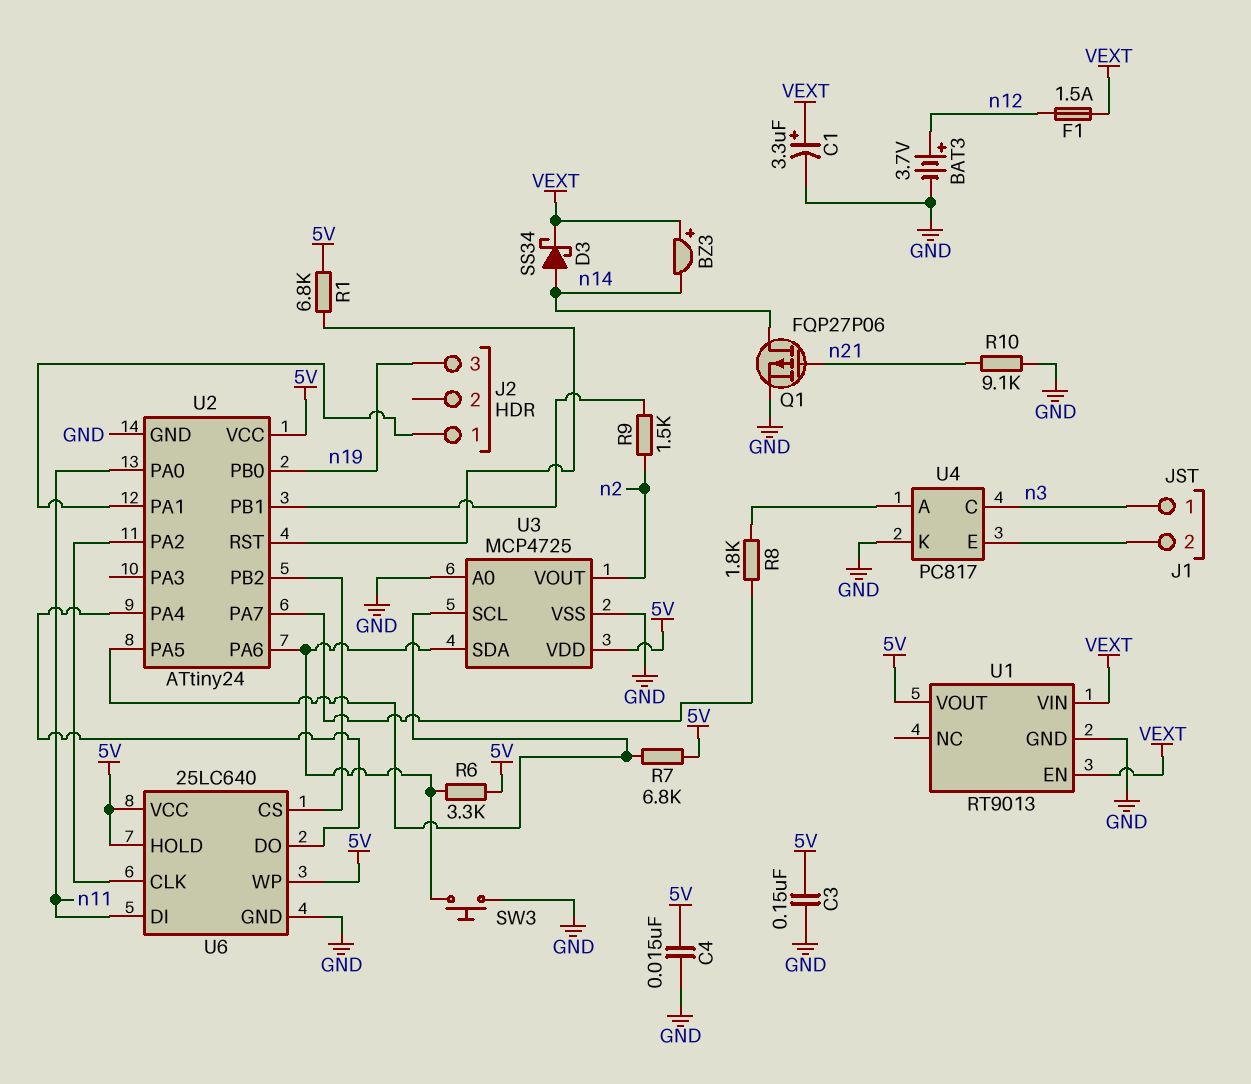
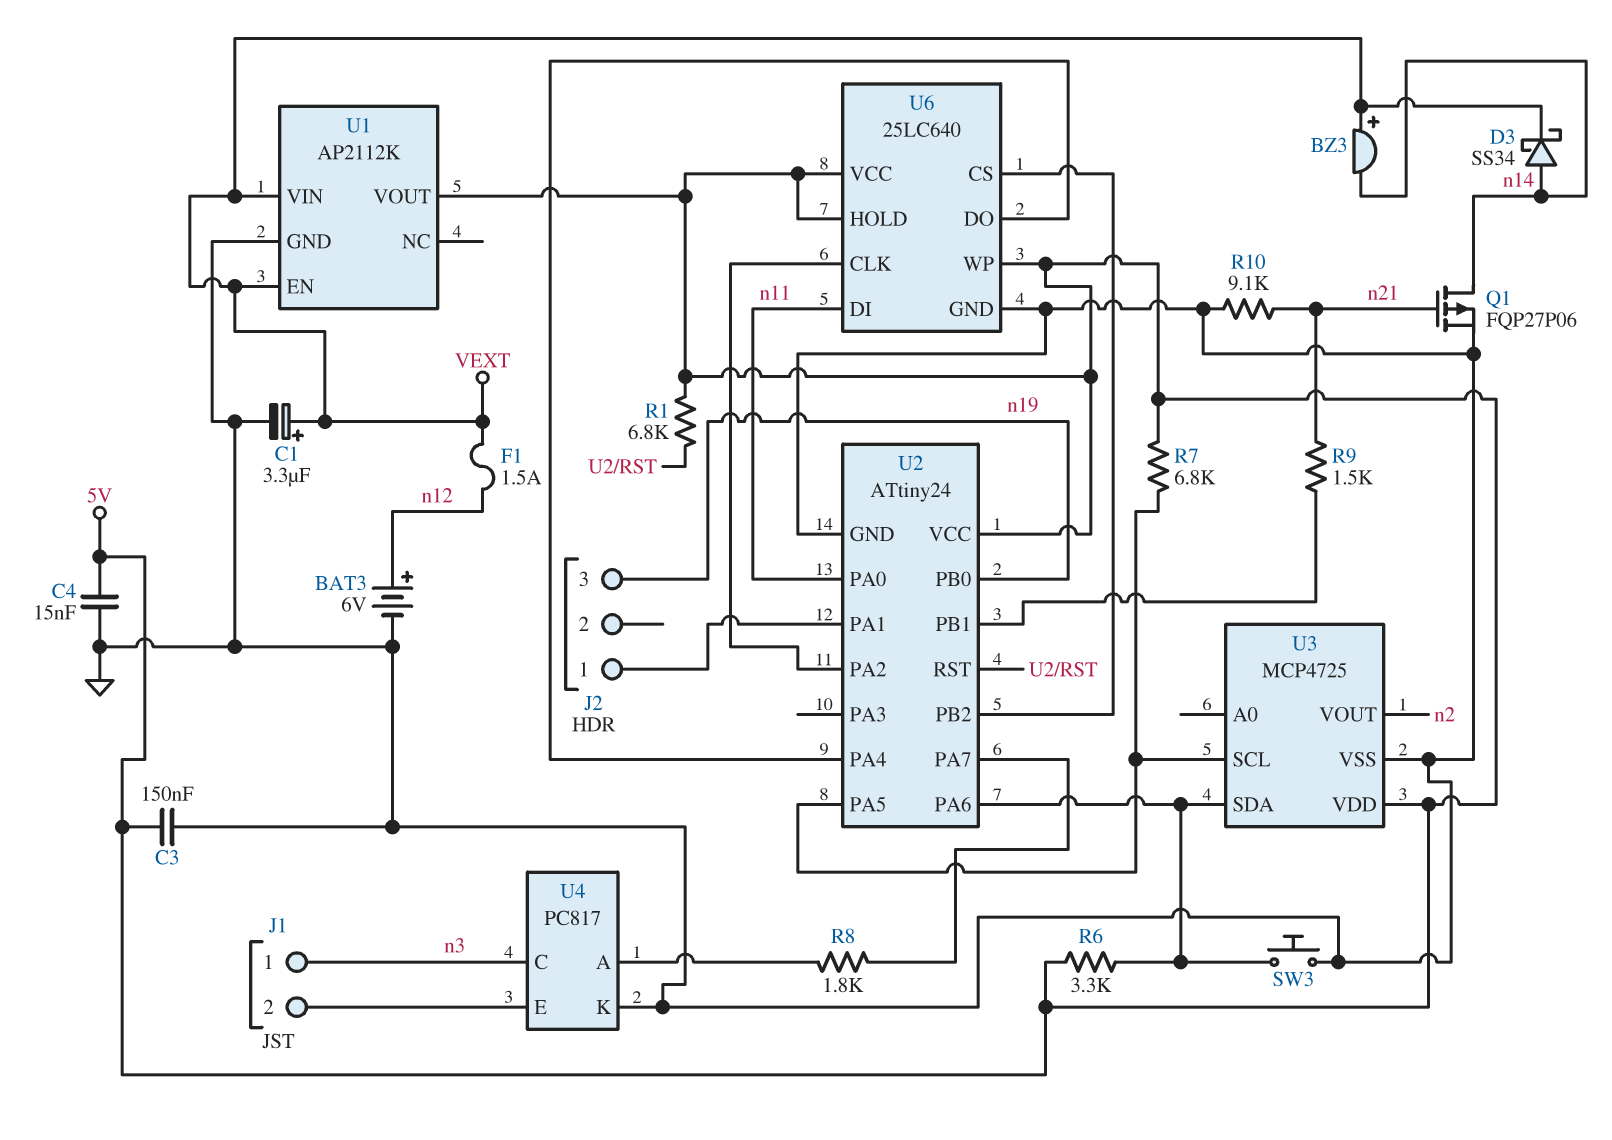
BAT3: 3.7V (plus n12, minus GND) -> 6V (plus n12, minus GND)
R9: 1.5k (U2/PB1, n2) -> 1.5k (U2/PB1, n21)
U1: RT9013 -> AP2112K
U3 pin A0: GND -> none

